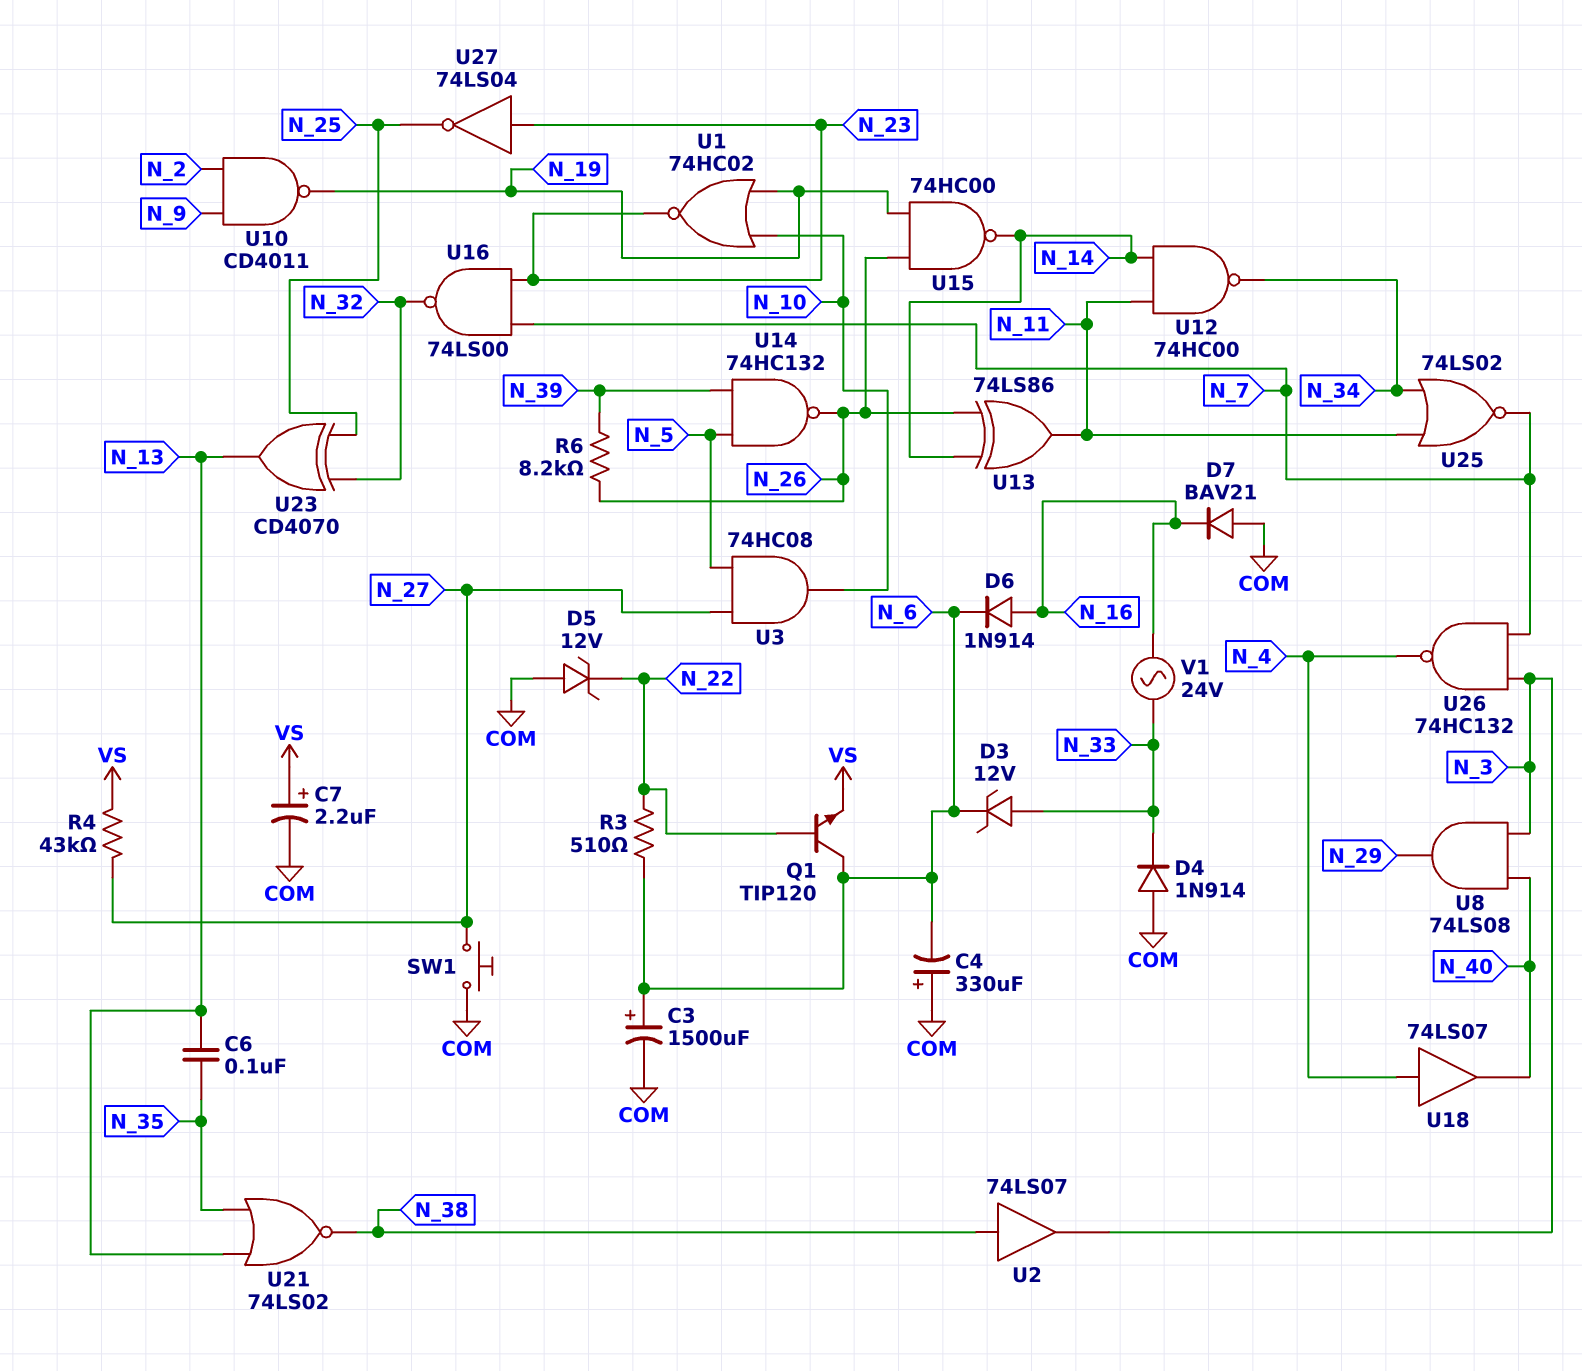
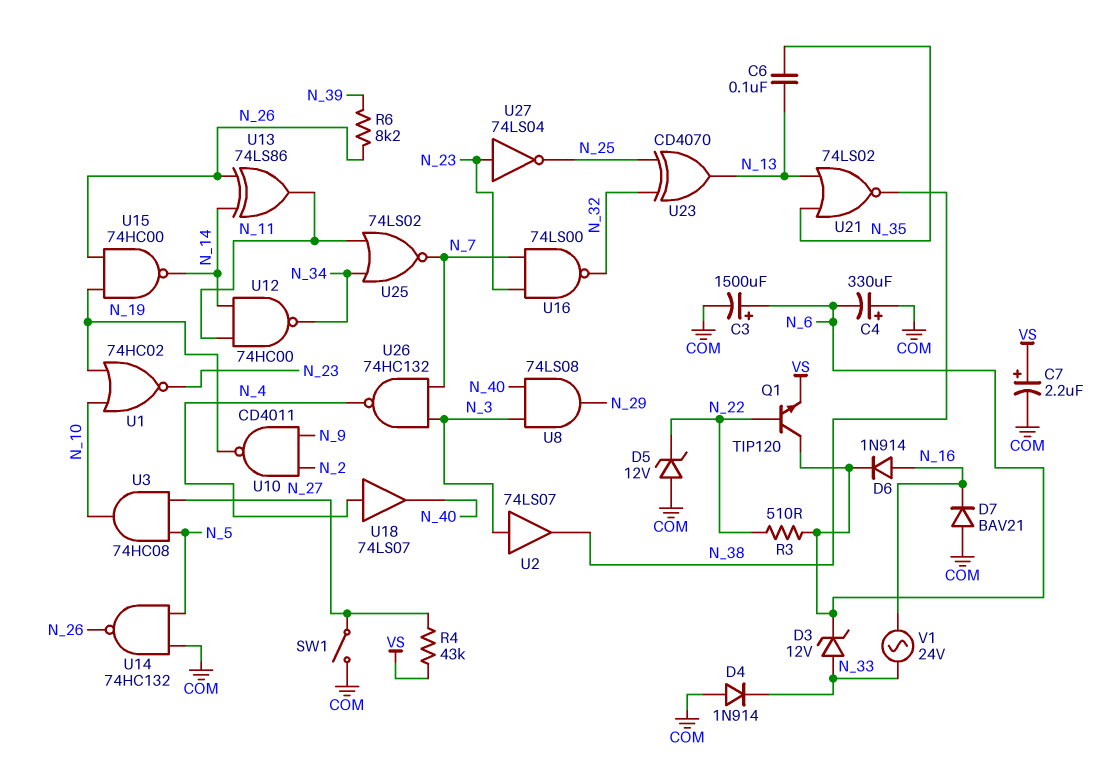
SW1: button (COM, N_27) -> switch (COM, N_27)
U2: buffer 74LS07 (in N_38, out N_3) -> buffer 74LS07 (in N_3, out N_38)
U14: NAND 74HC132 (in N_5, in N_39, out N_26) -> NAND 74HC132 (in COM, in N_5, out N_26)

